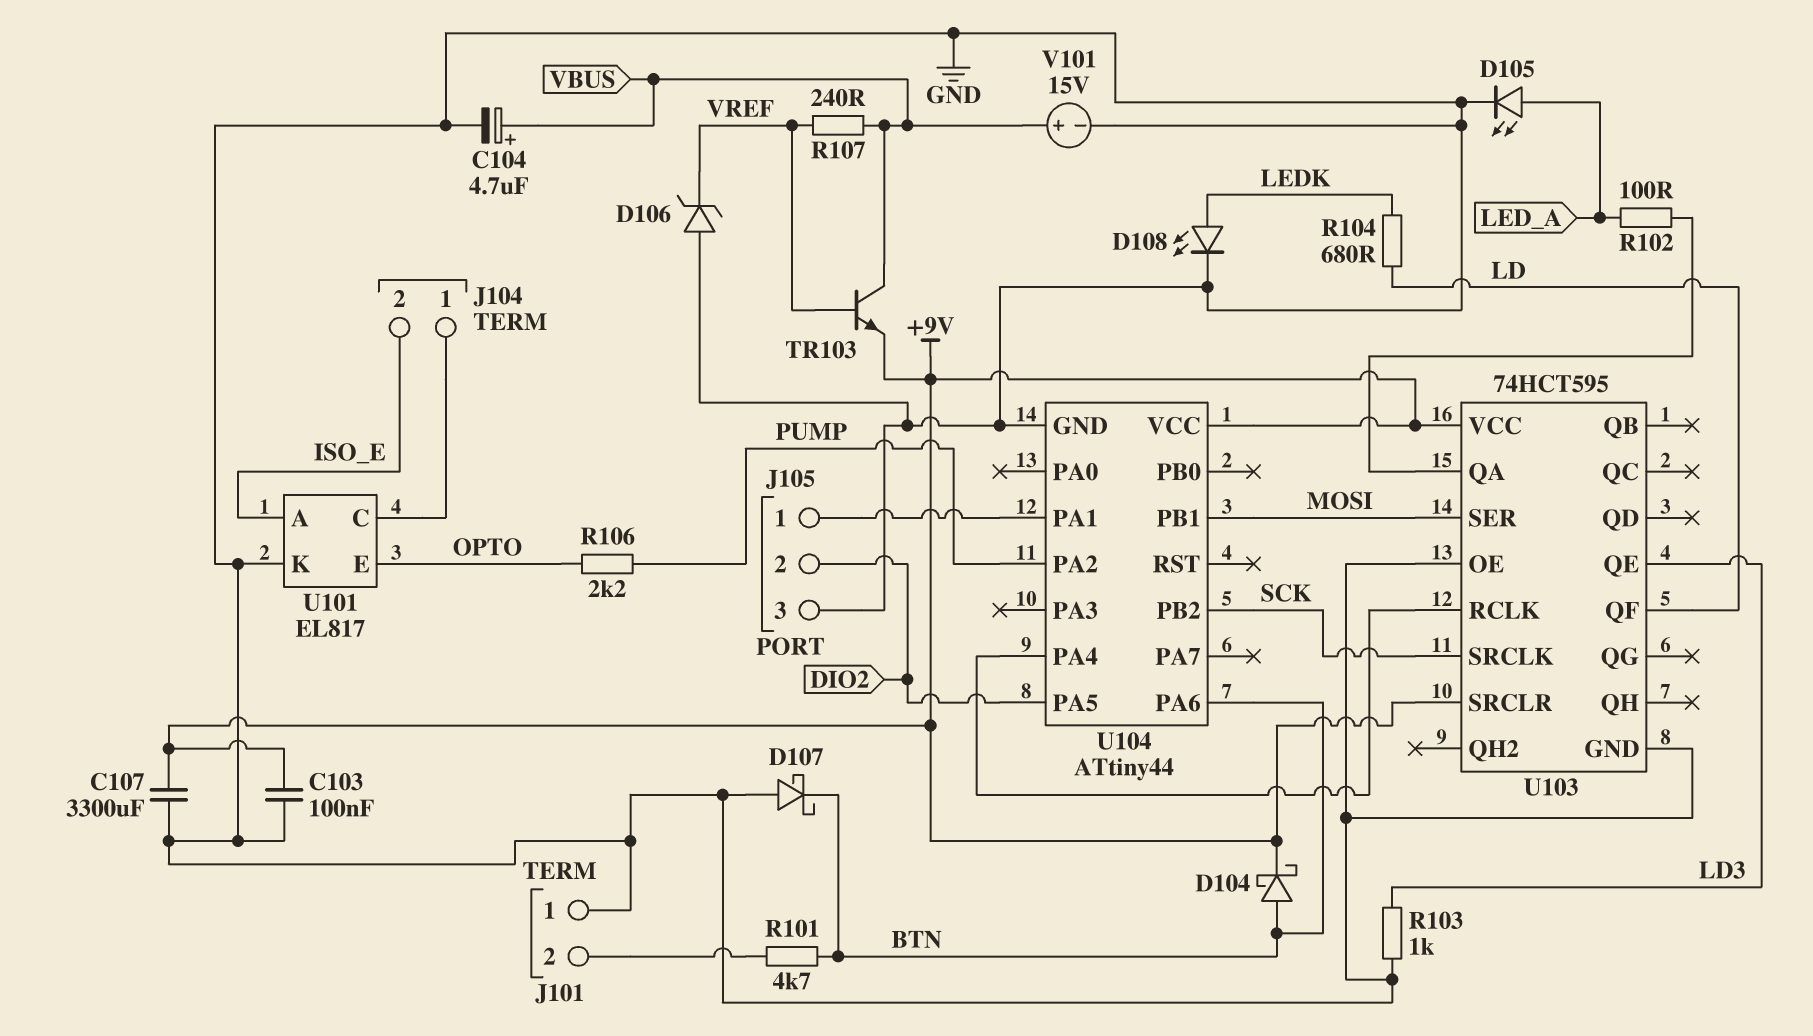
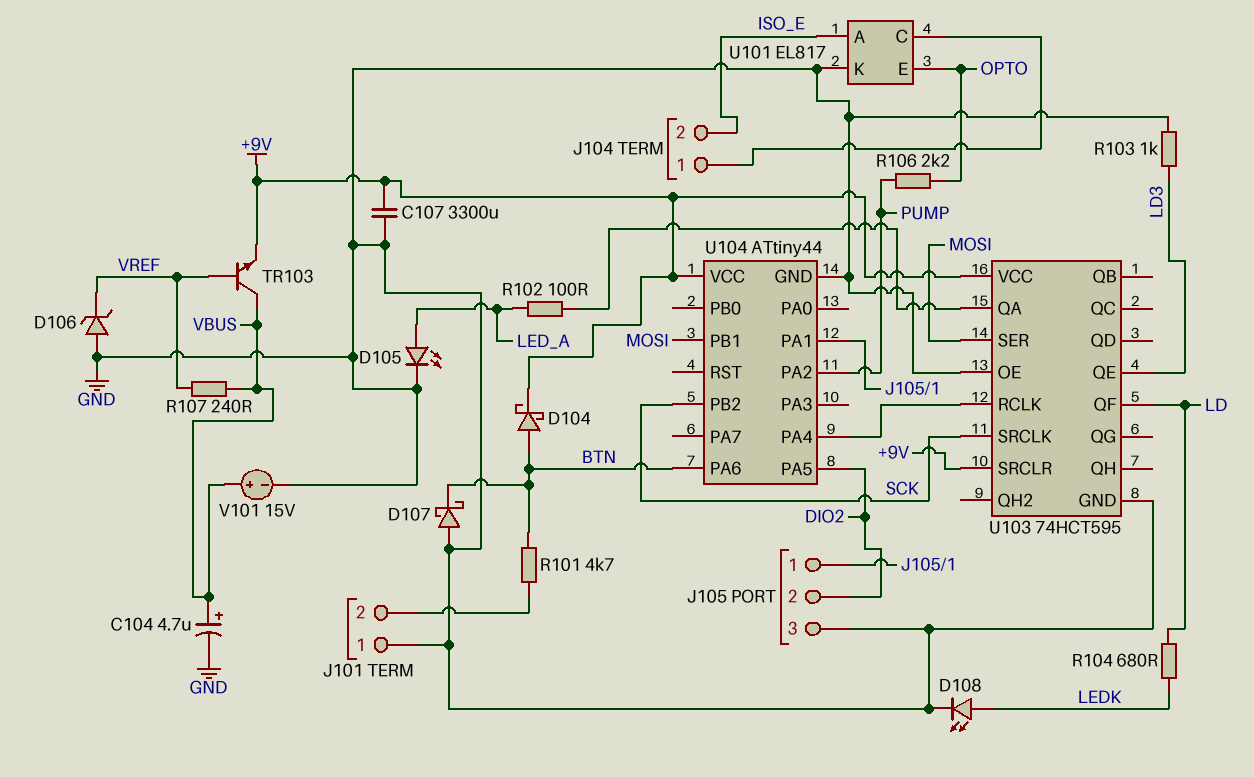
C103: 100nF (+9V, GND) -> none

